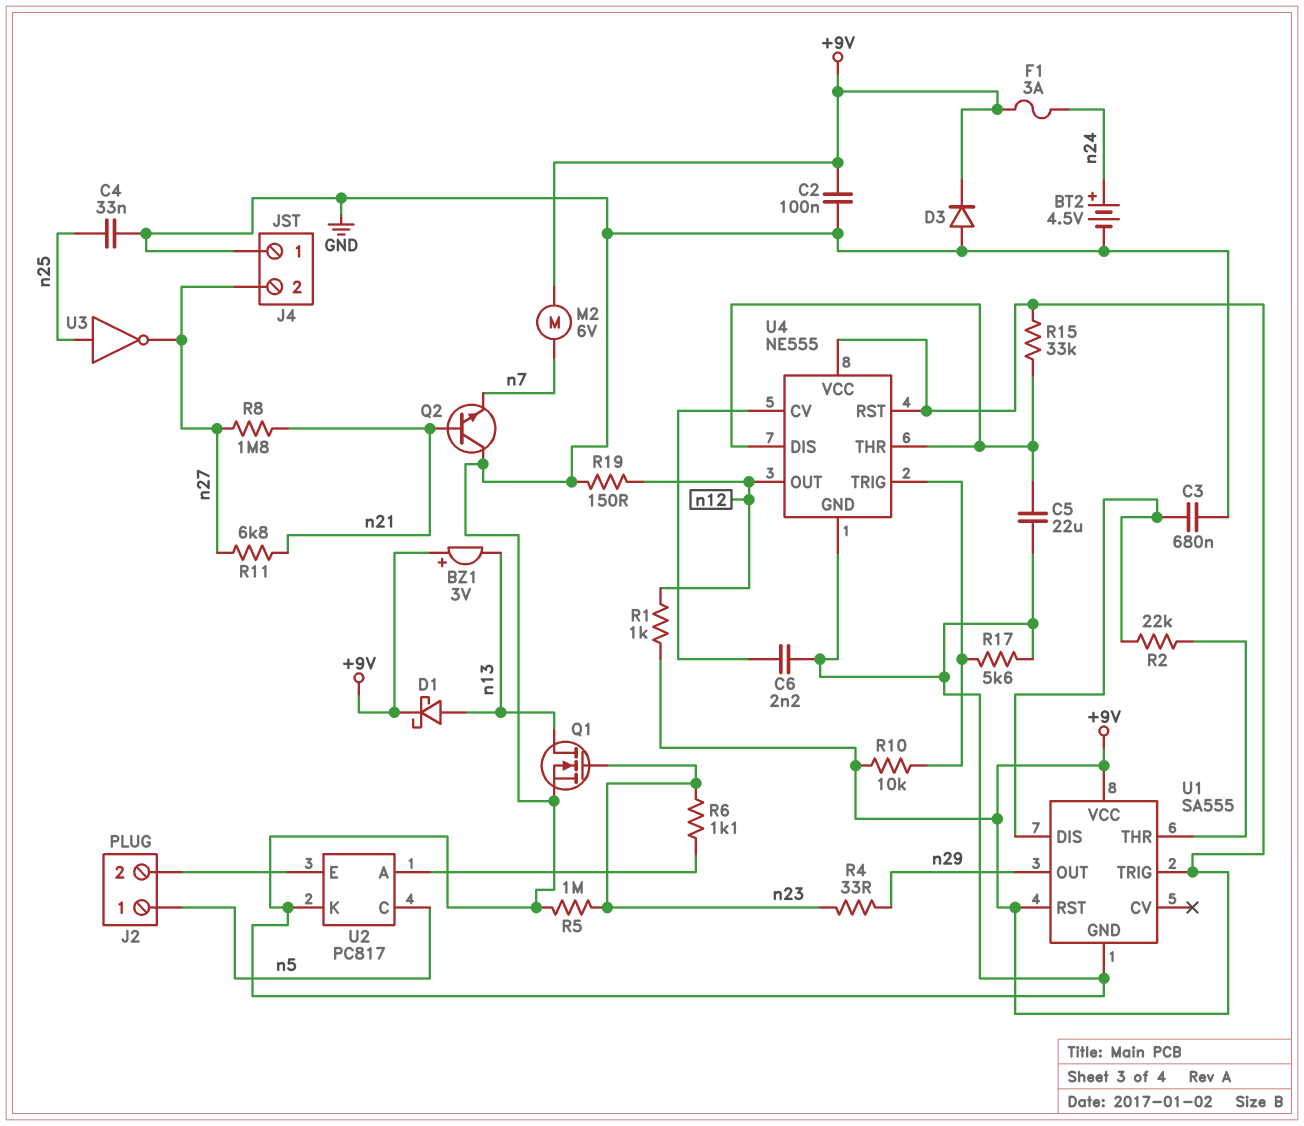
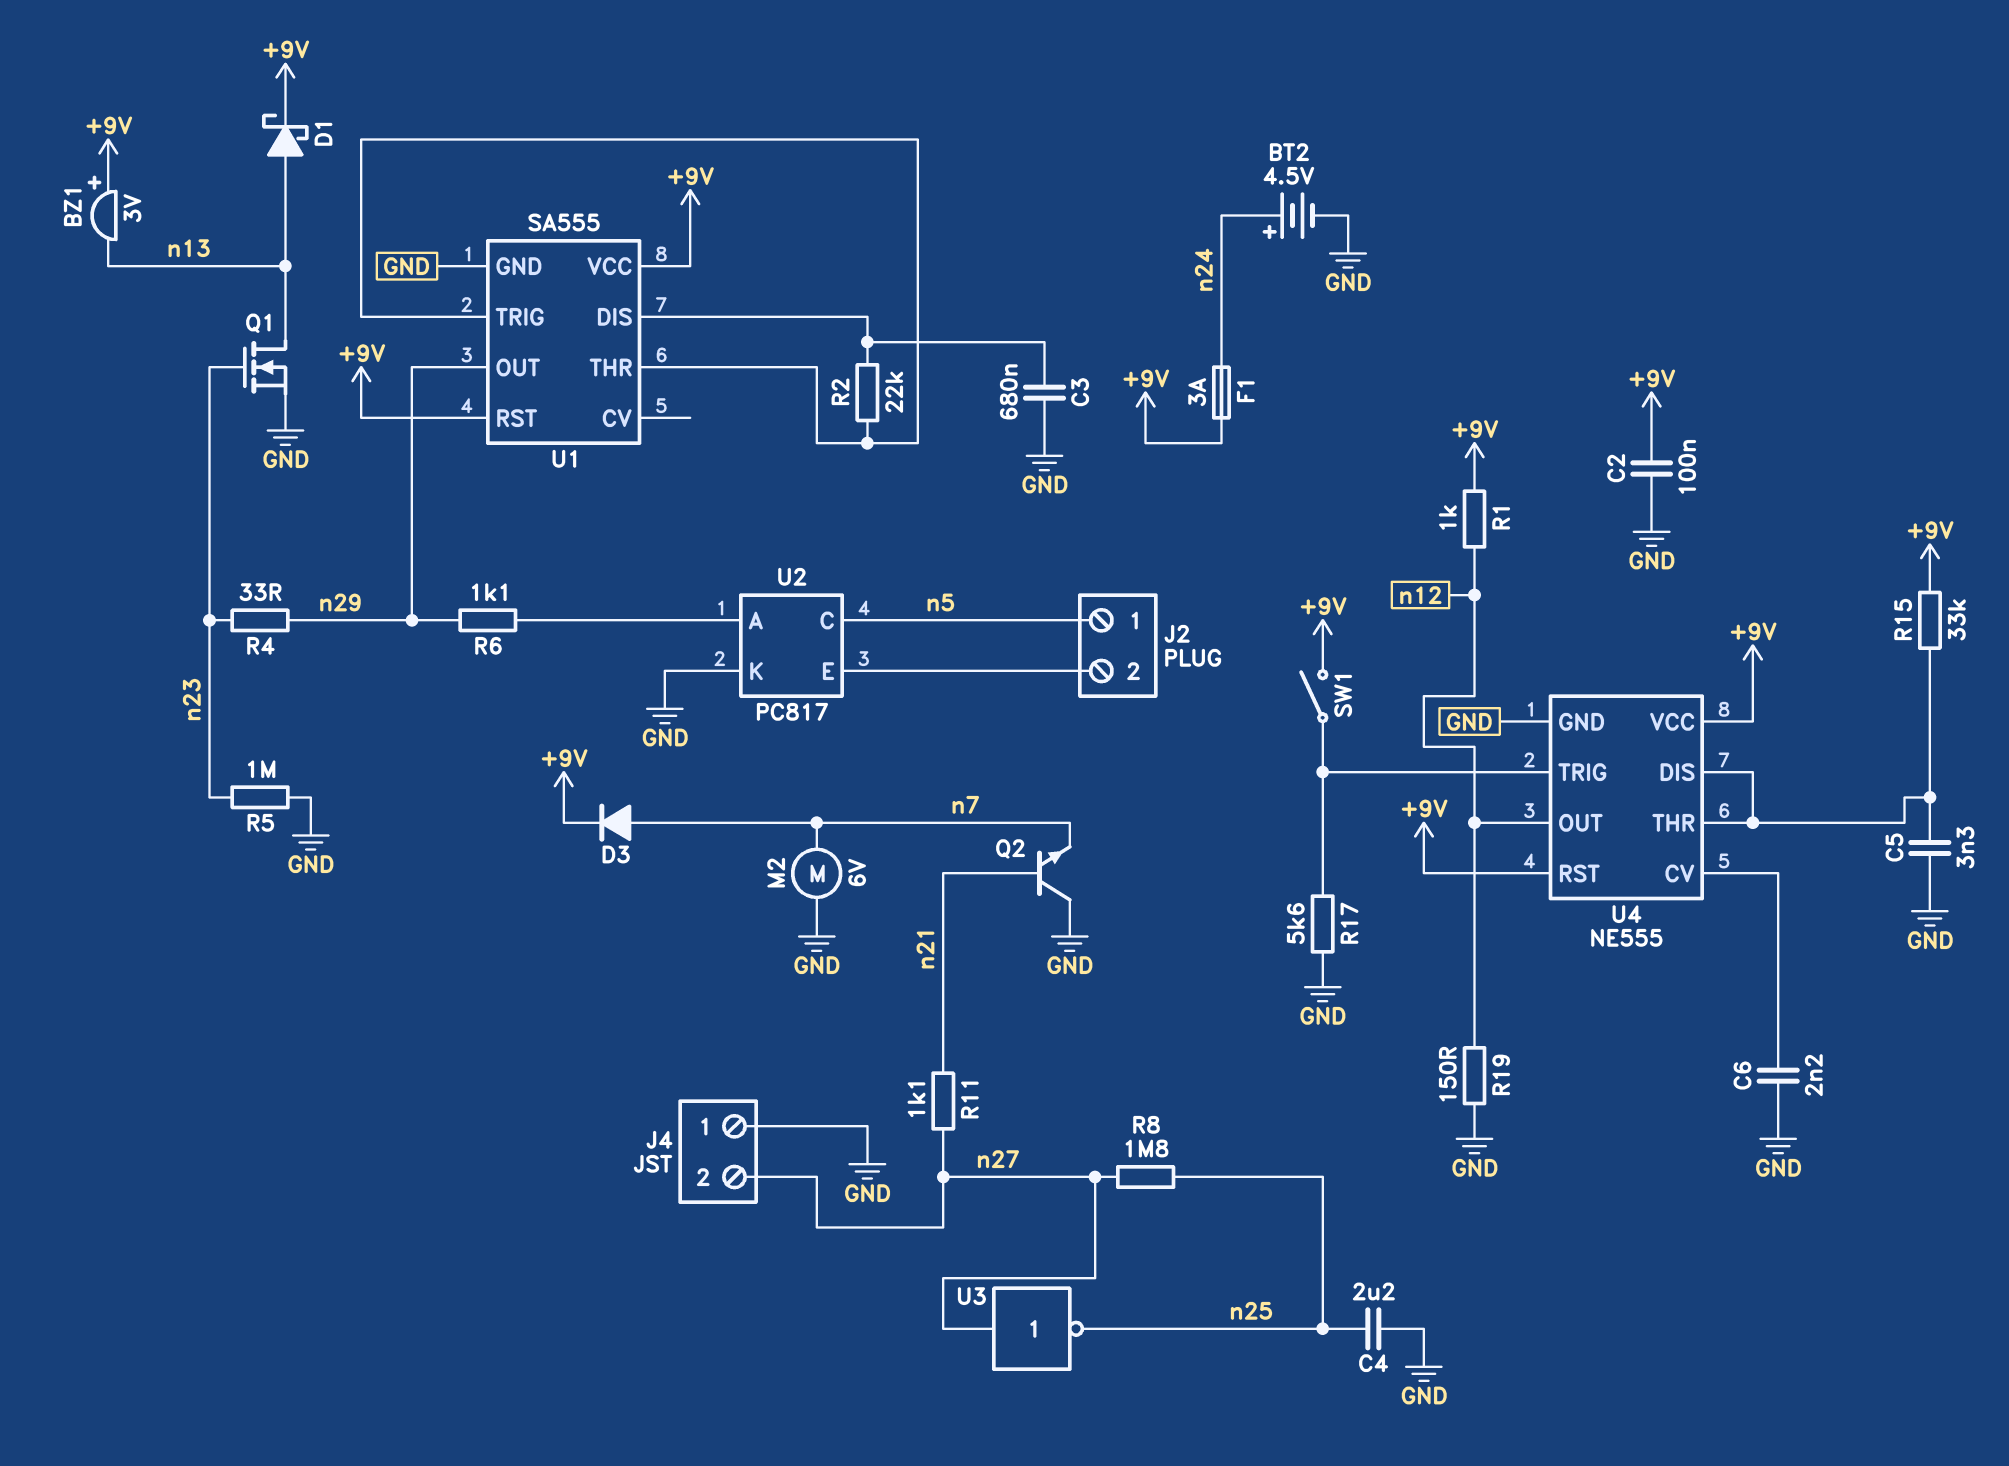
C4: 33nF (GND, n25) -> 2.2uF (GND, n25)
C5: 22uF (GND, U4/DIS) -> 3.3nF (GND, U4/DIS)
D3: diode (A GND, K +9V) -> diode (A n7, K +9V)
M2: motor 6V (+9V, n7) -> motor 6V (GND, n7)
R6: 1.1k (U2/A, n23) -> 1.1k (U2/A, n29)
R8: 1.8M (n21, n27) -> 1.8M (n25, n27)
R10: 10k (+9V, U4/TRIG) -> none
R11: 6.8k (n21, n27) -> 1.1k (n21, n27)
SW1: none -> switch (+9V, U4/TRIG)
U1 pin TRIG: +9V -> U1/THR
U3: NOT (in n25, out n27) -> NOT (in n27, out n25)

